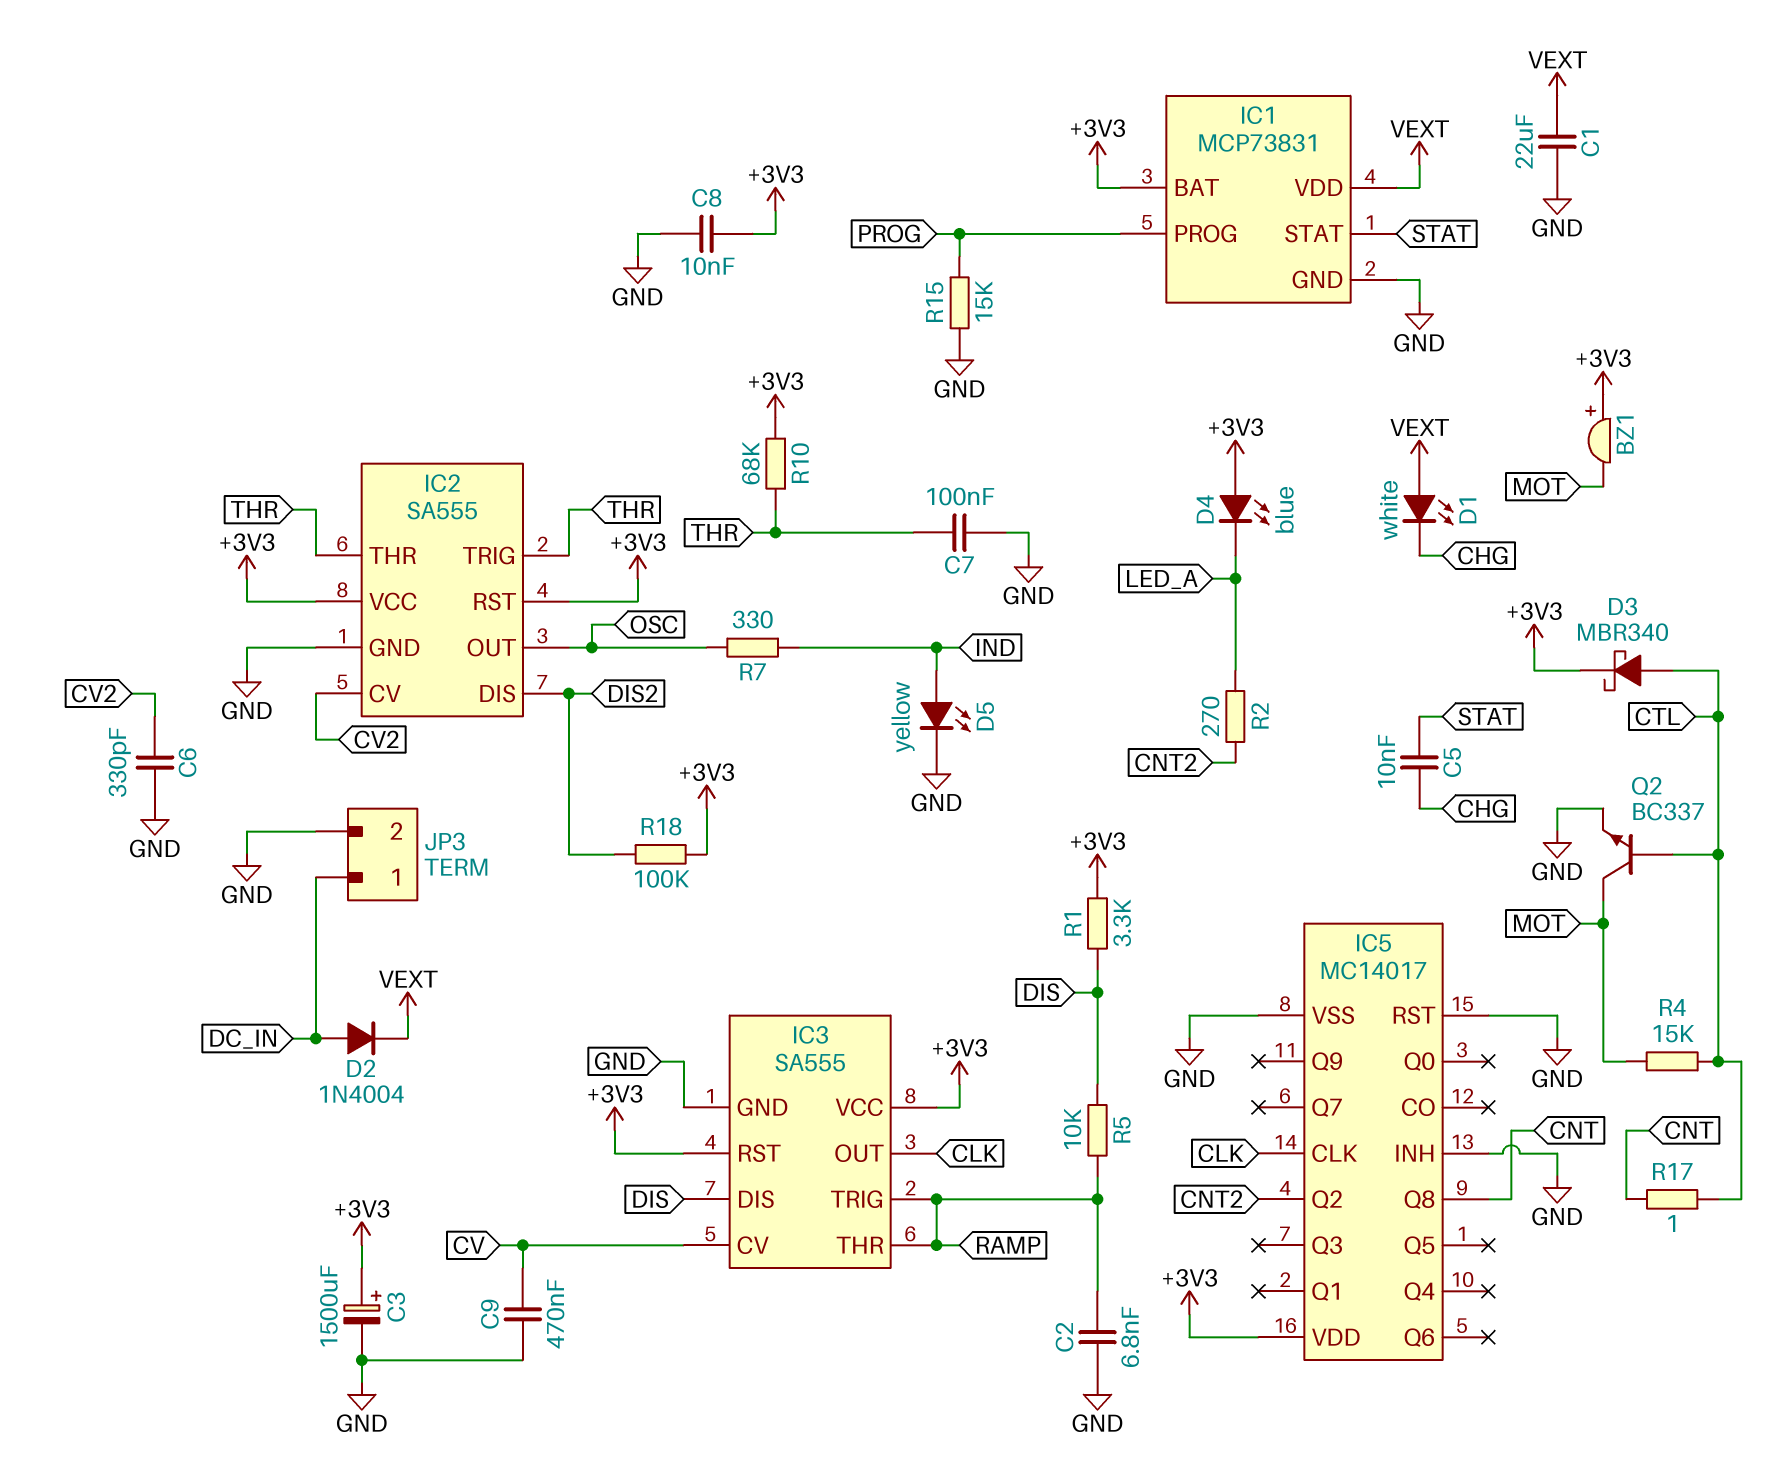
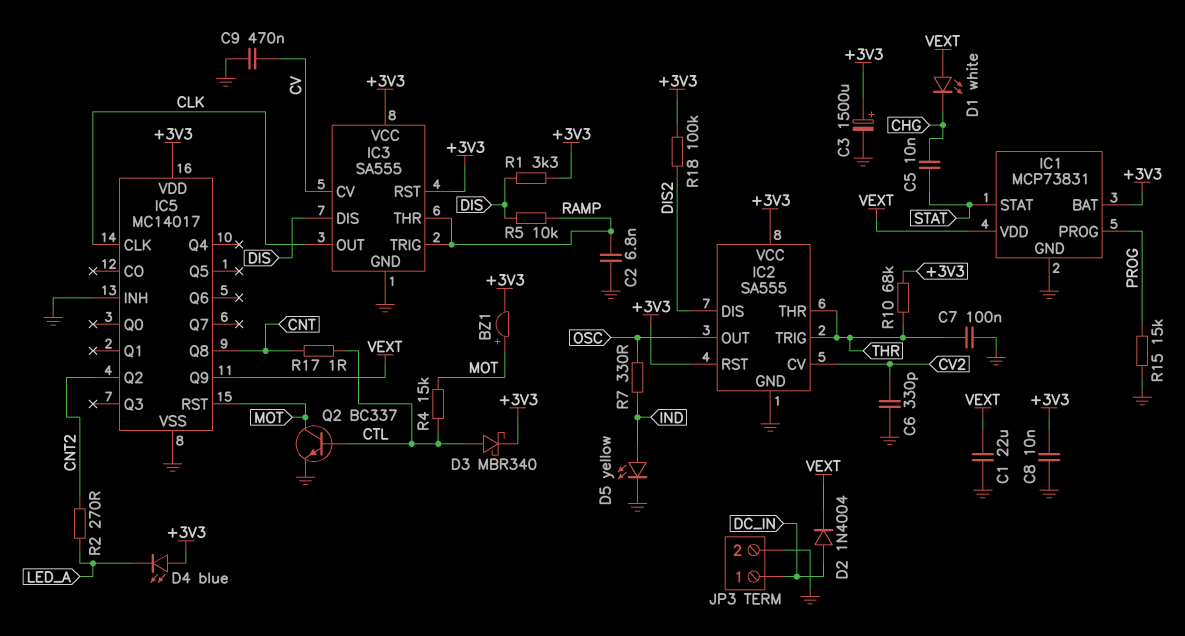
BZ1: buzzer (plus +3V3, minus MOT) -> buzzer (plus MOT, minus +3V3)
IC5 pin Q9: none -> VEXT
IC5 pin RST: GND -> MOT

